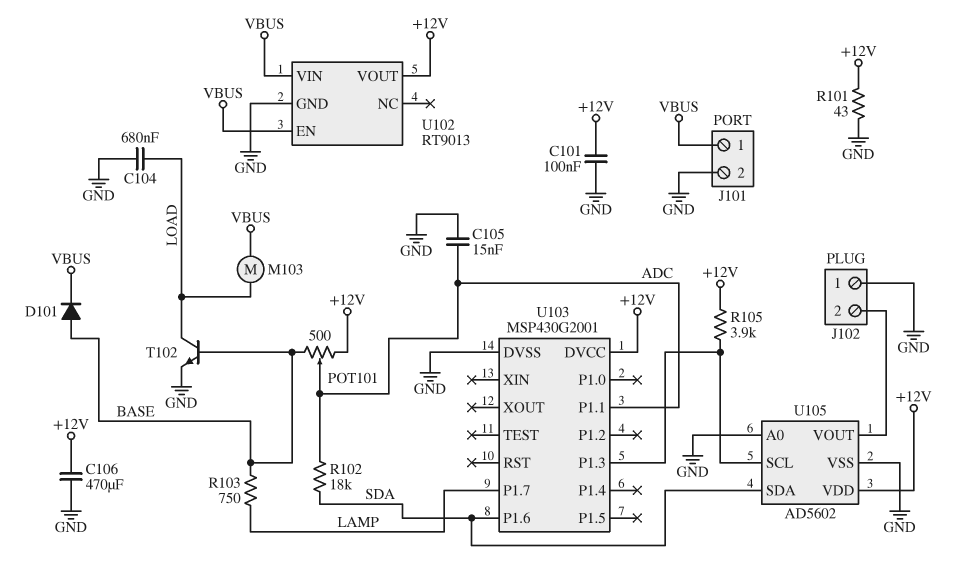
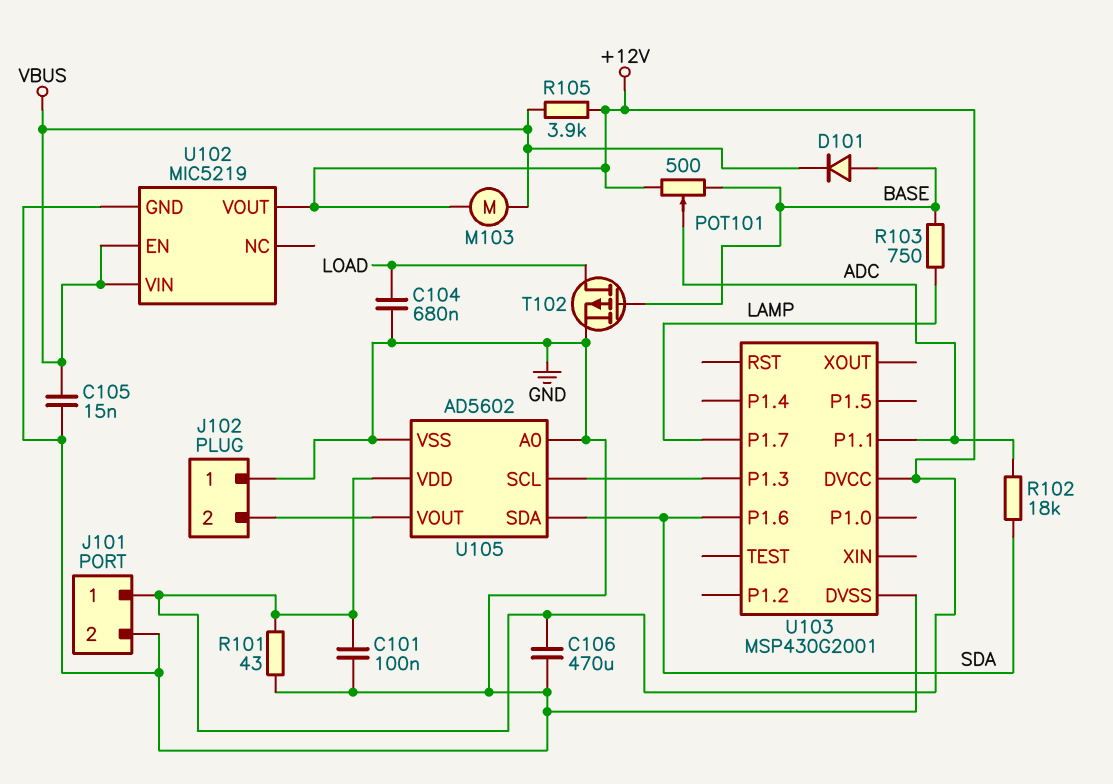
C105: 15nF (ADC, GND) -> 15nF (GND, VBUS)
J101 pin 1: VBUS -> +12V
M103: motor (LOAD, VBUS) -> motor (+12V, VBUS)
R105: 3.9k (+12V, U103/P1.3) -> 3.9k (+12V, VBUS)
T102: NPN (B BASE, C LOAD, E GND) -> PMOS (G BASE, D LOAD, S GND)
U102: RT9013 -> MIC5219

